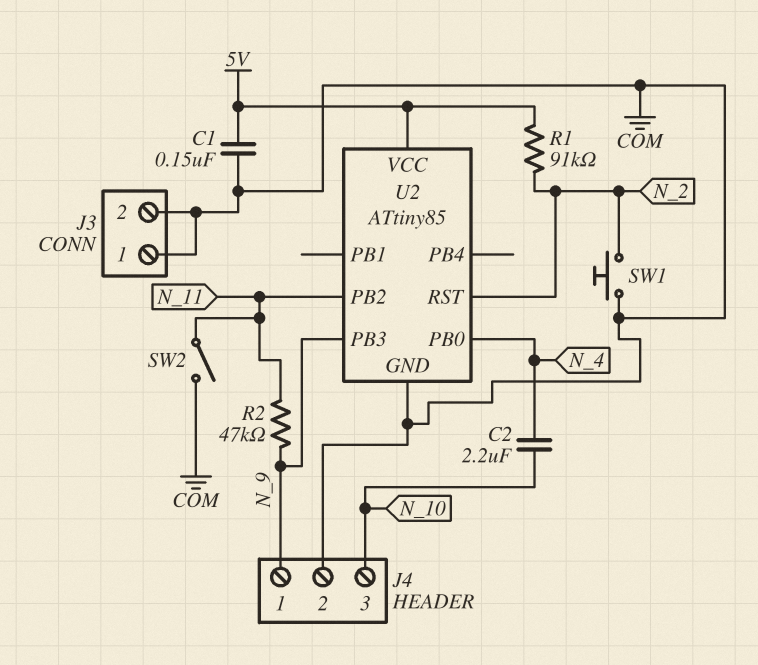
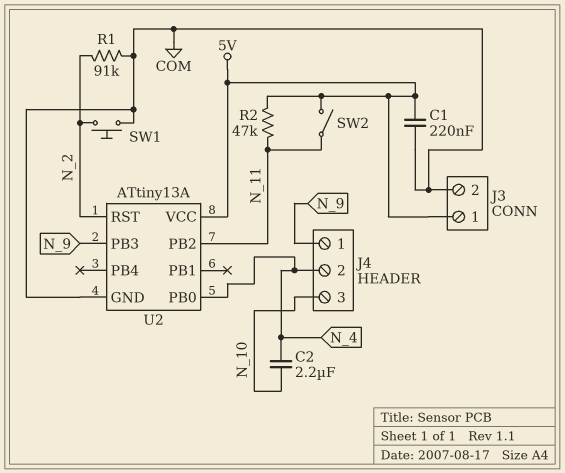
C1: 150nF (5V, COM) -> 220nF (5V, COM)
J3 pin 1: COM -> 5V
J4 pin 2: COM -> N_4
R1: 91k (5V, N_2) -> 91k (COM, N_2)
R2: 47k (N_9, N_11) -> 47k (5V, N_11)
SW2: switch (COM, N_11) -> switch (5V, N_11)
U2: ATtiny85 -> ATtiny13A

